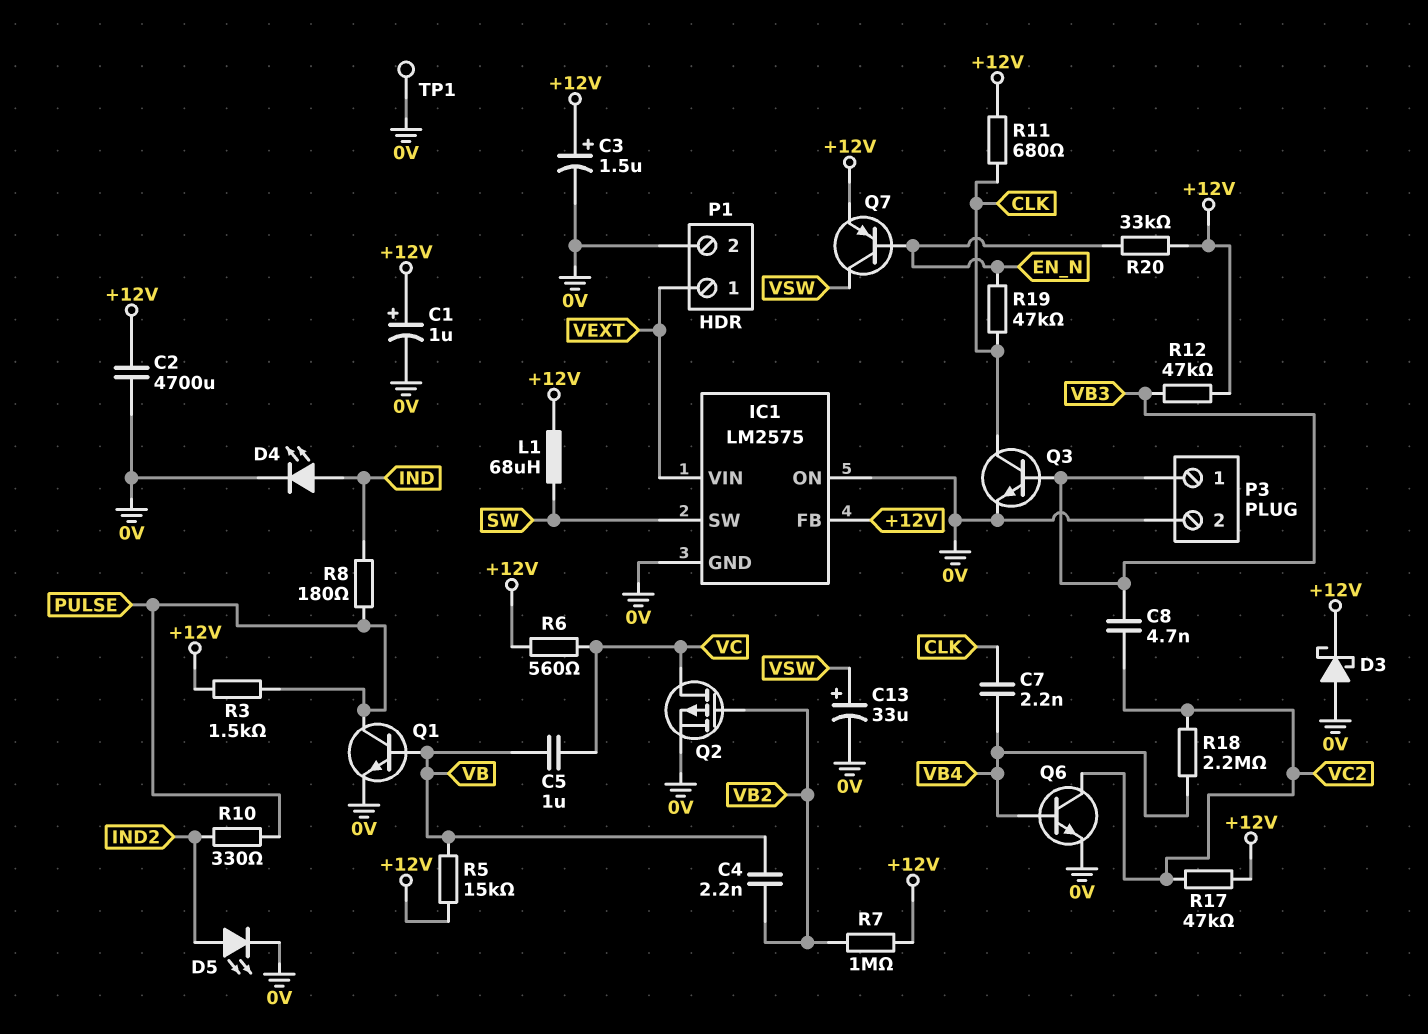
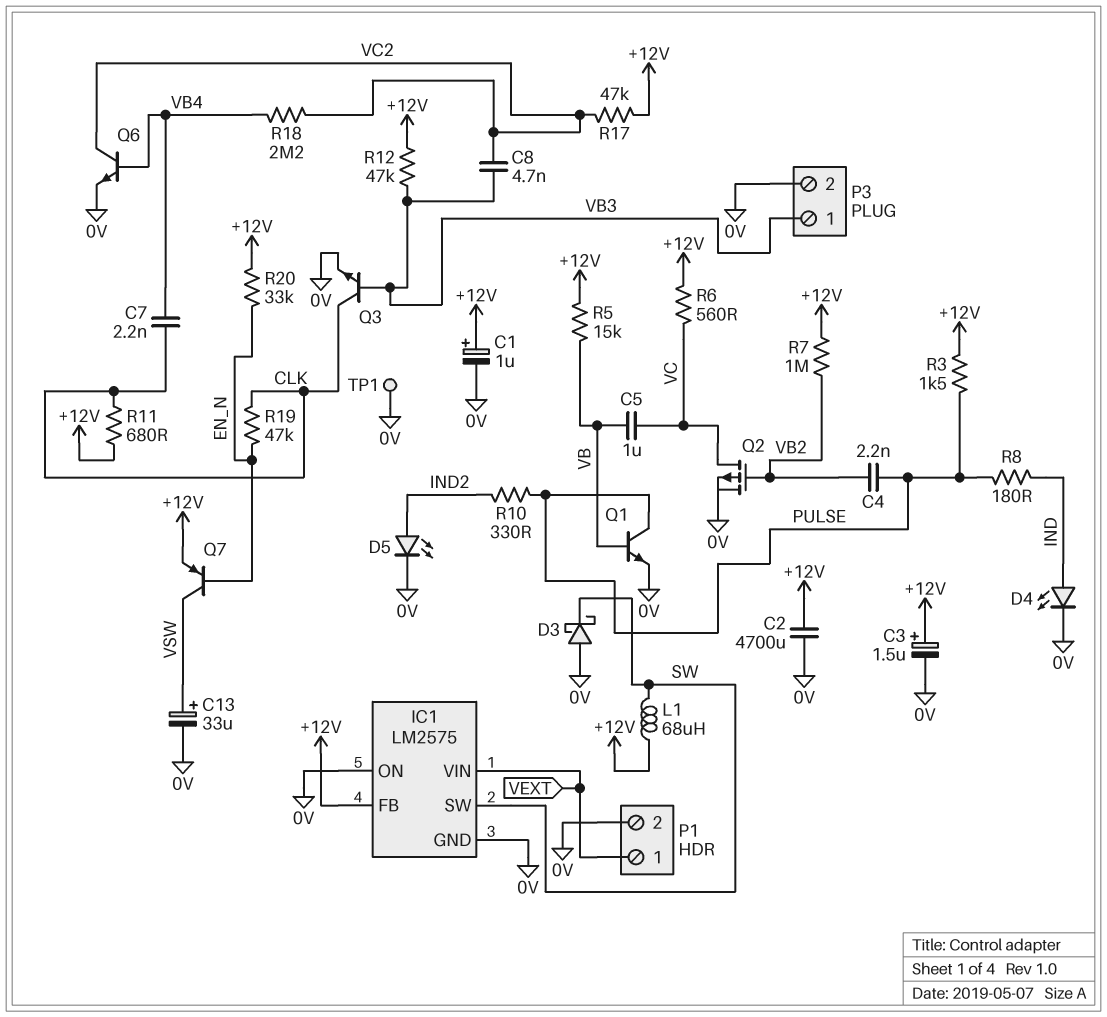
C4: 2.2nF (VB, VB2) -> 2.2nF (PULSE, VB2)
D3: schottky (A 0V, K +12V) -> schottky (A 0V, K SW)

